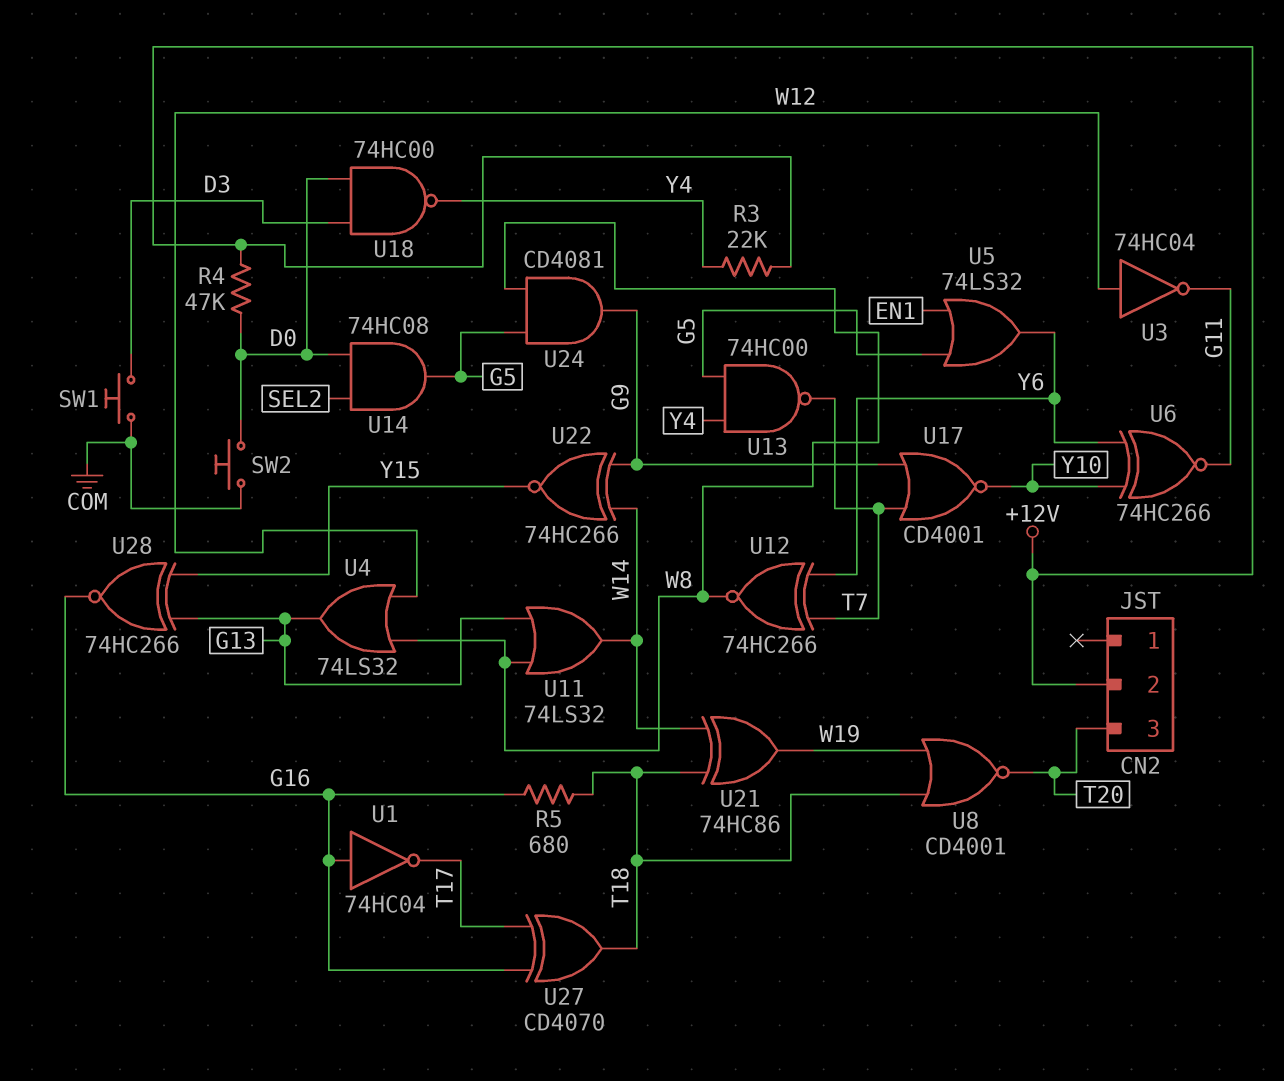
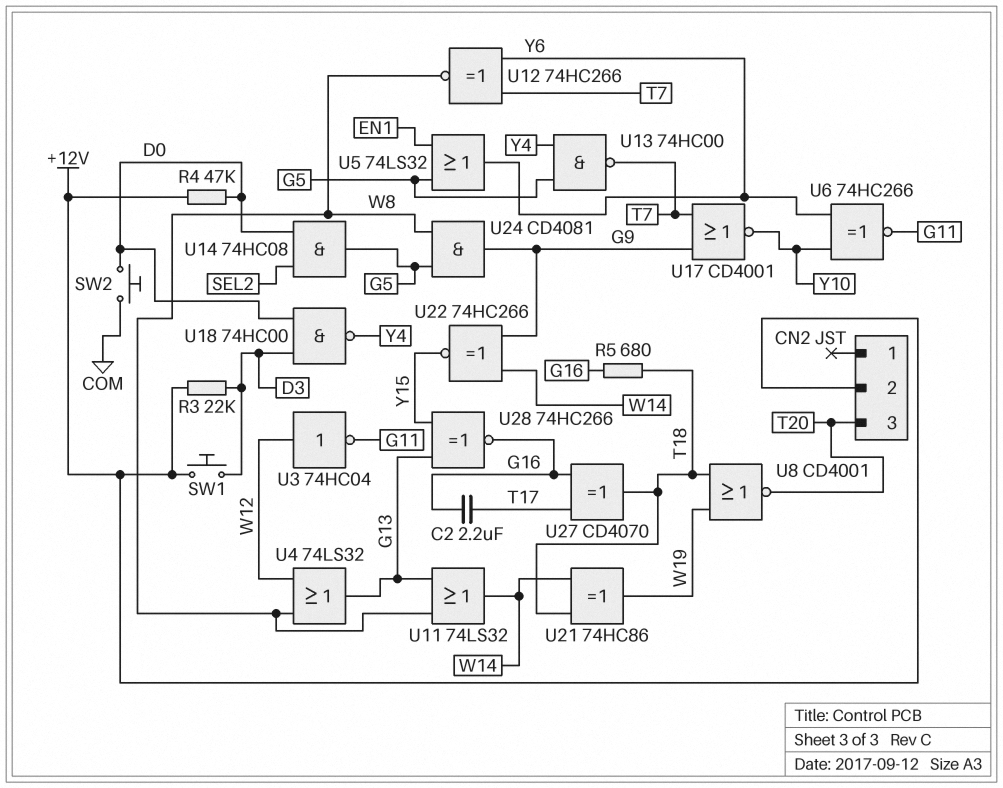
C2: none -> 2.2uF (G16, T17)
R3: 22k (+12V, Y4) -> 22k (+12V, D3)
SW1: button (COM, D3) -> button (+12V, D3)
U1: NOT 74HC04 (in G16, out T17) -> none

